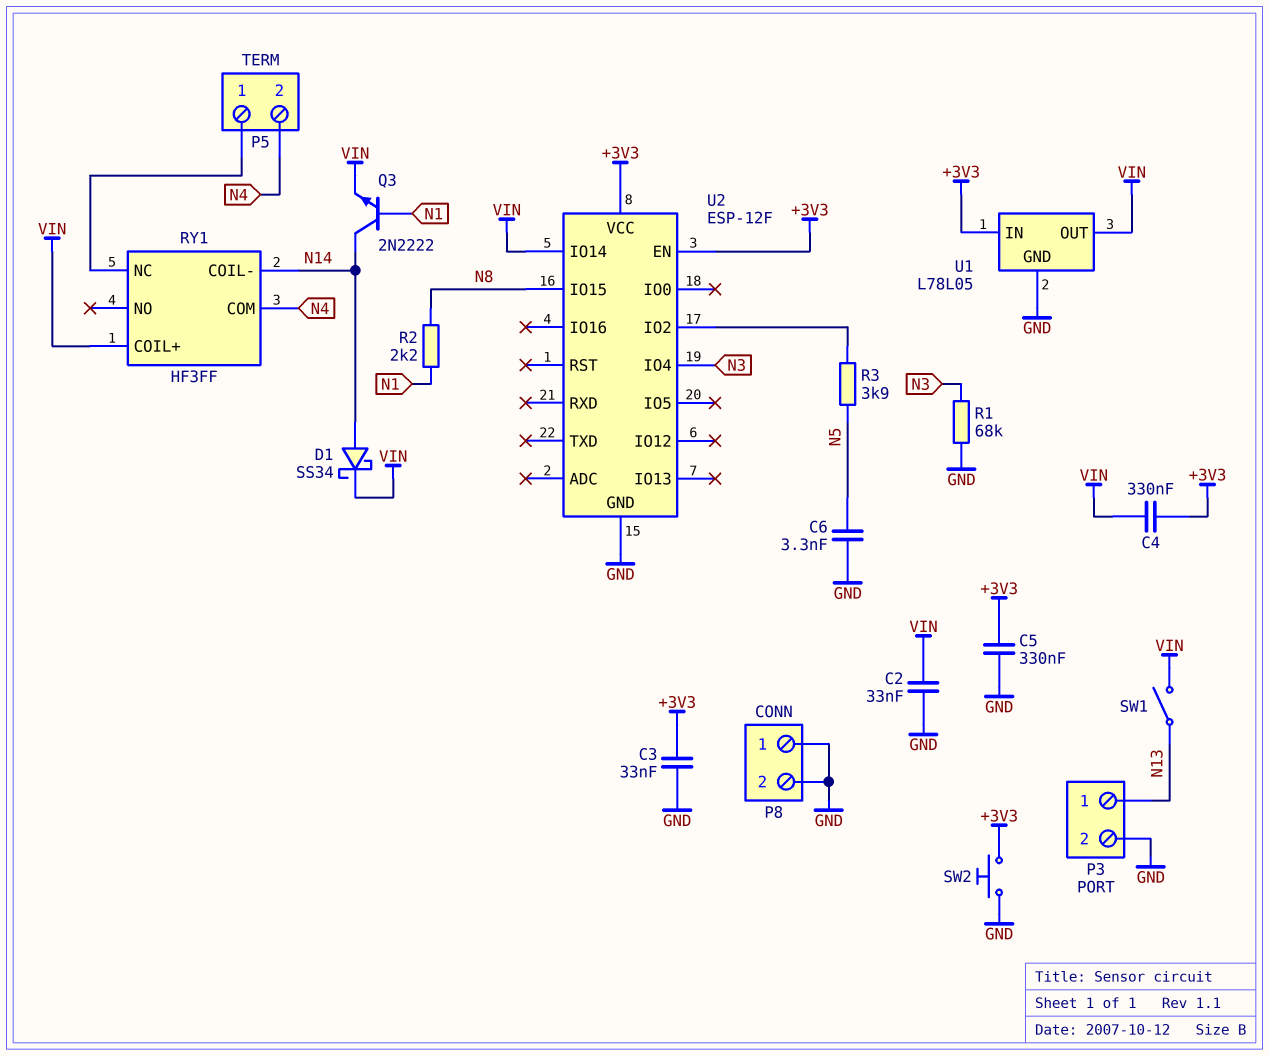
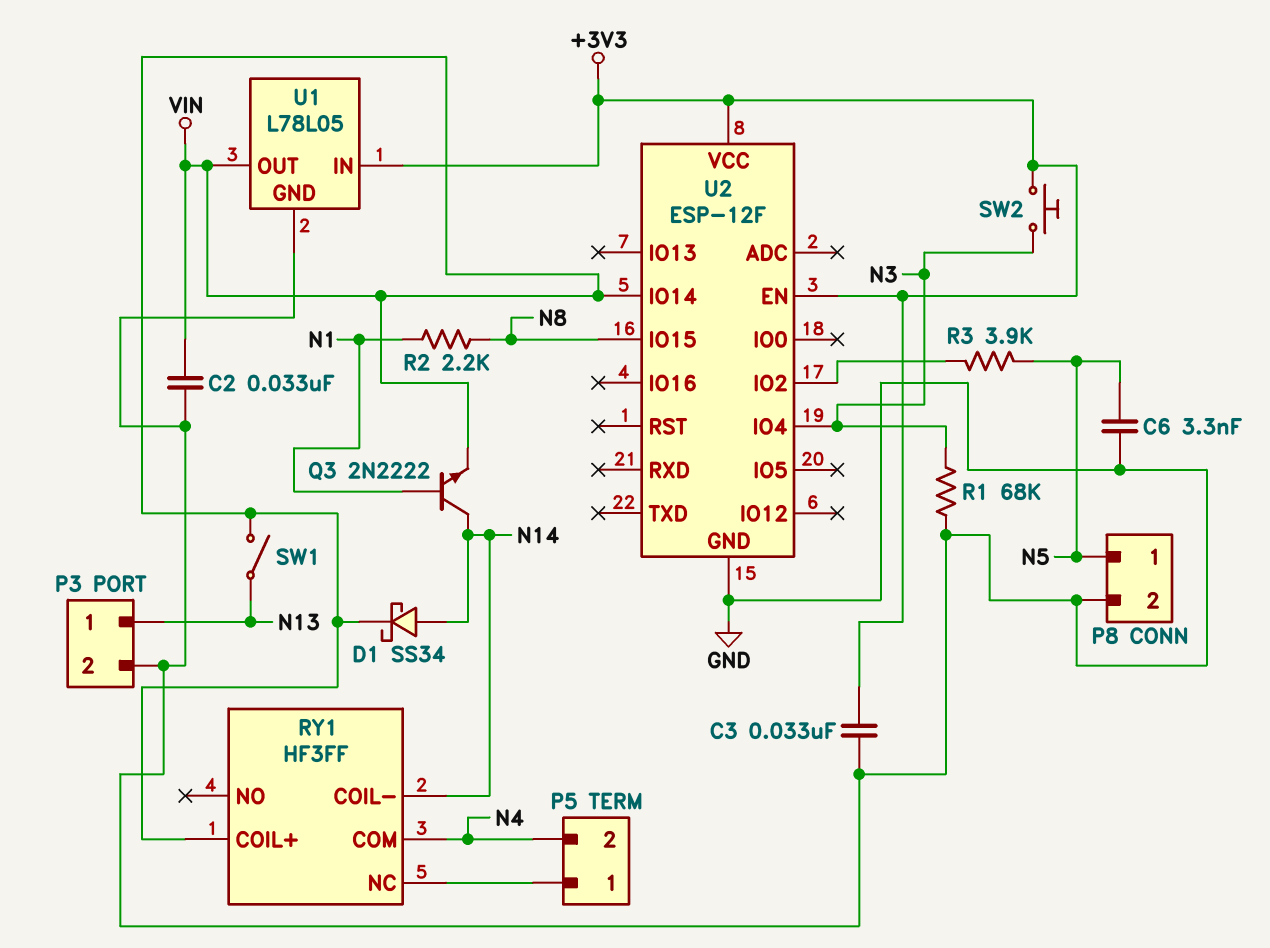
C4: 330nF (+3V3, VIN) -> none
C5: 330nF (+3V3, GND) -> none
P8 pin 1: GND -> N5
SW2: button (+3V3, GND) -> button (+3V3, N3)

